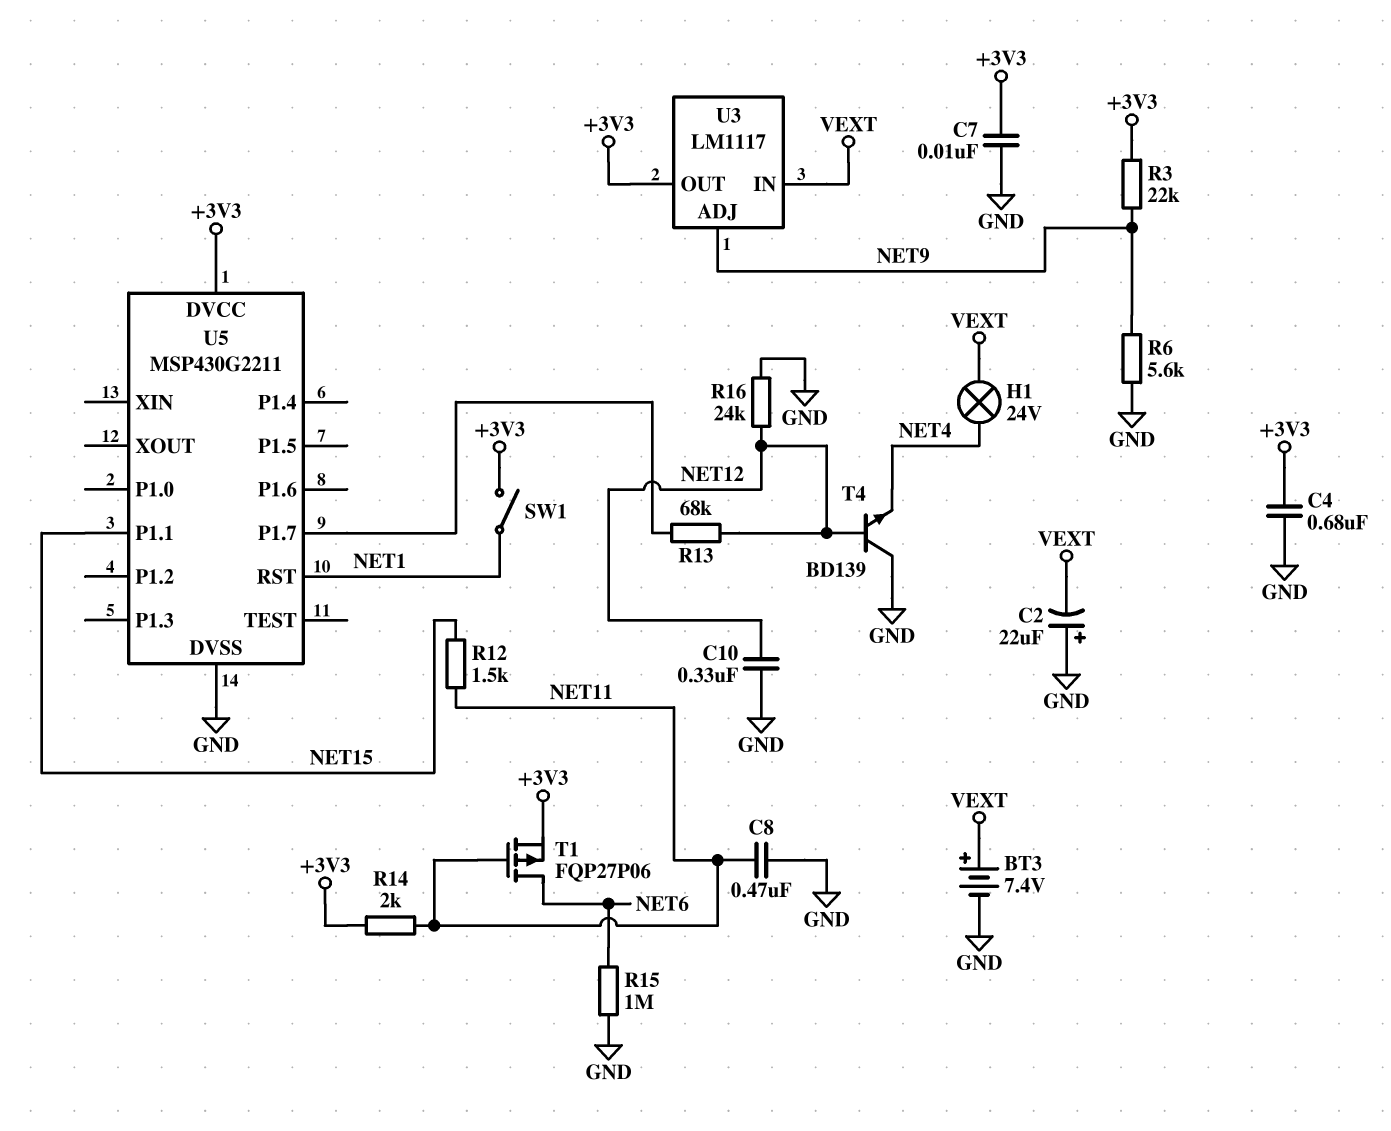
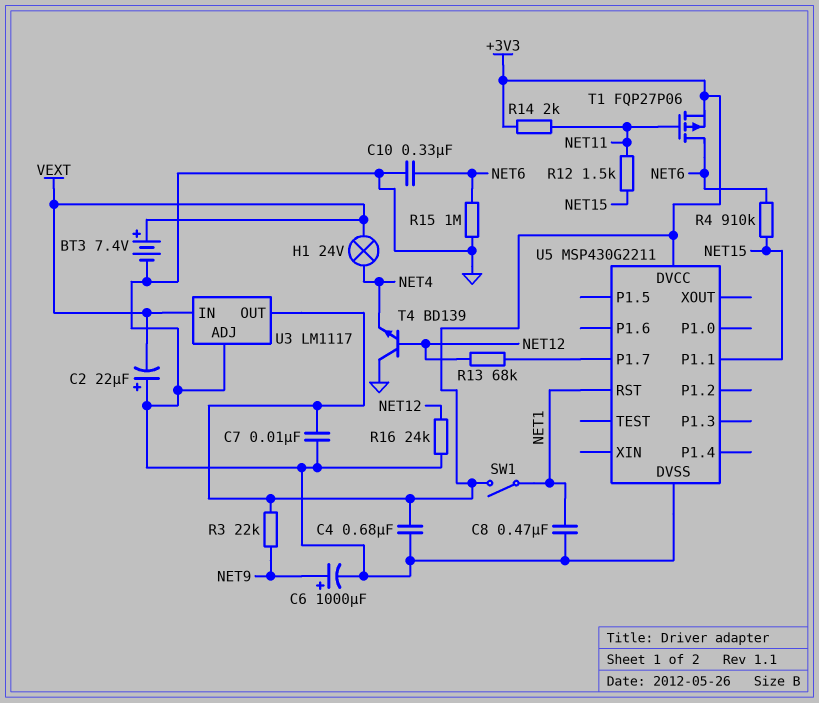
C6: none -> 1000uF (plus NET9, minus GND)
C8: 470nF (GND, NET11) -> 470nF (GND, NET1)
C10: 330nF (GND, NET12) -> 330nF (GND, NET6)
R4: none -> 910k (NET6, NET15)
R6: 5.6k (GND, NET9) -> none
U3 pin ADJ: NET9 -> GND

